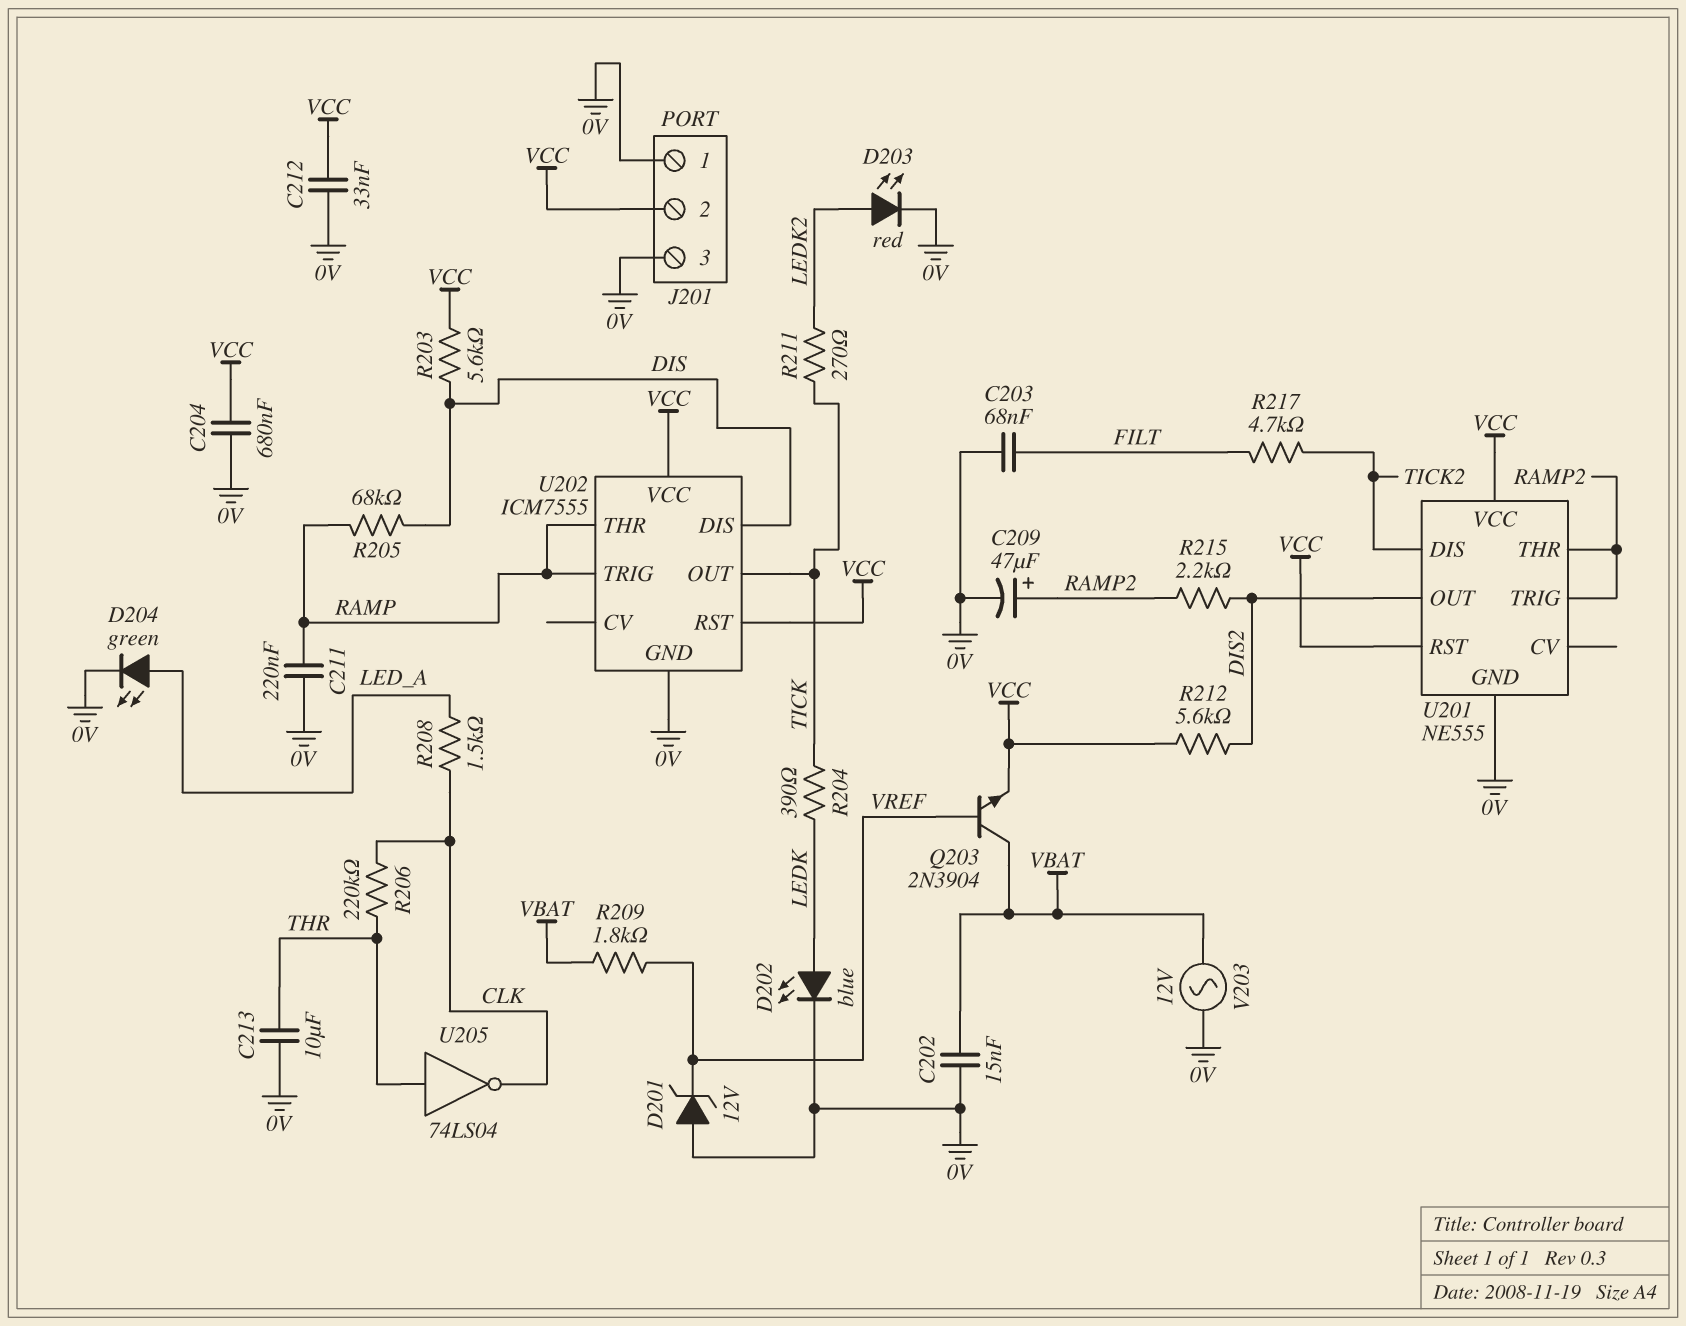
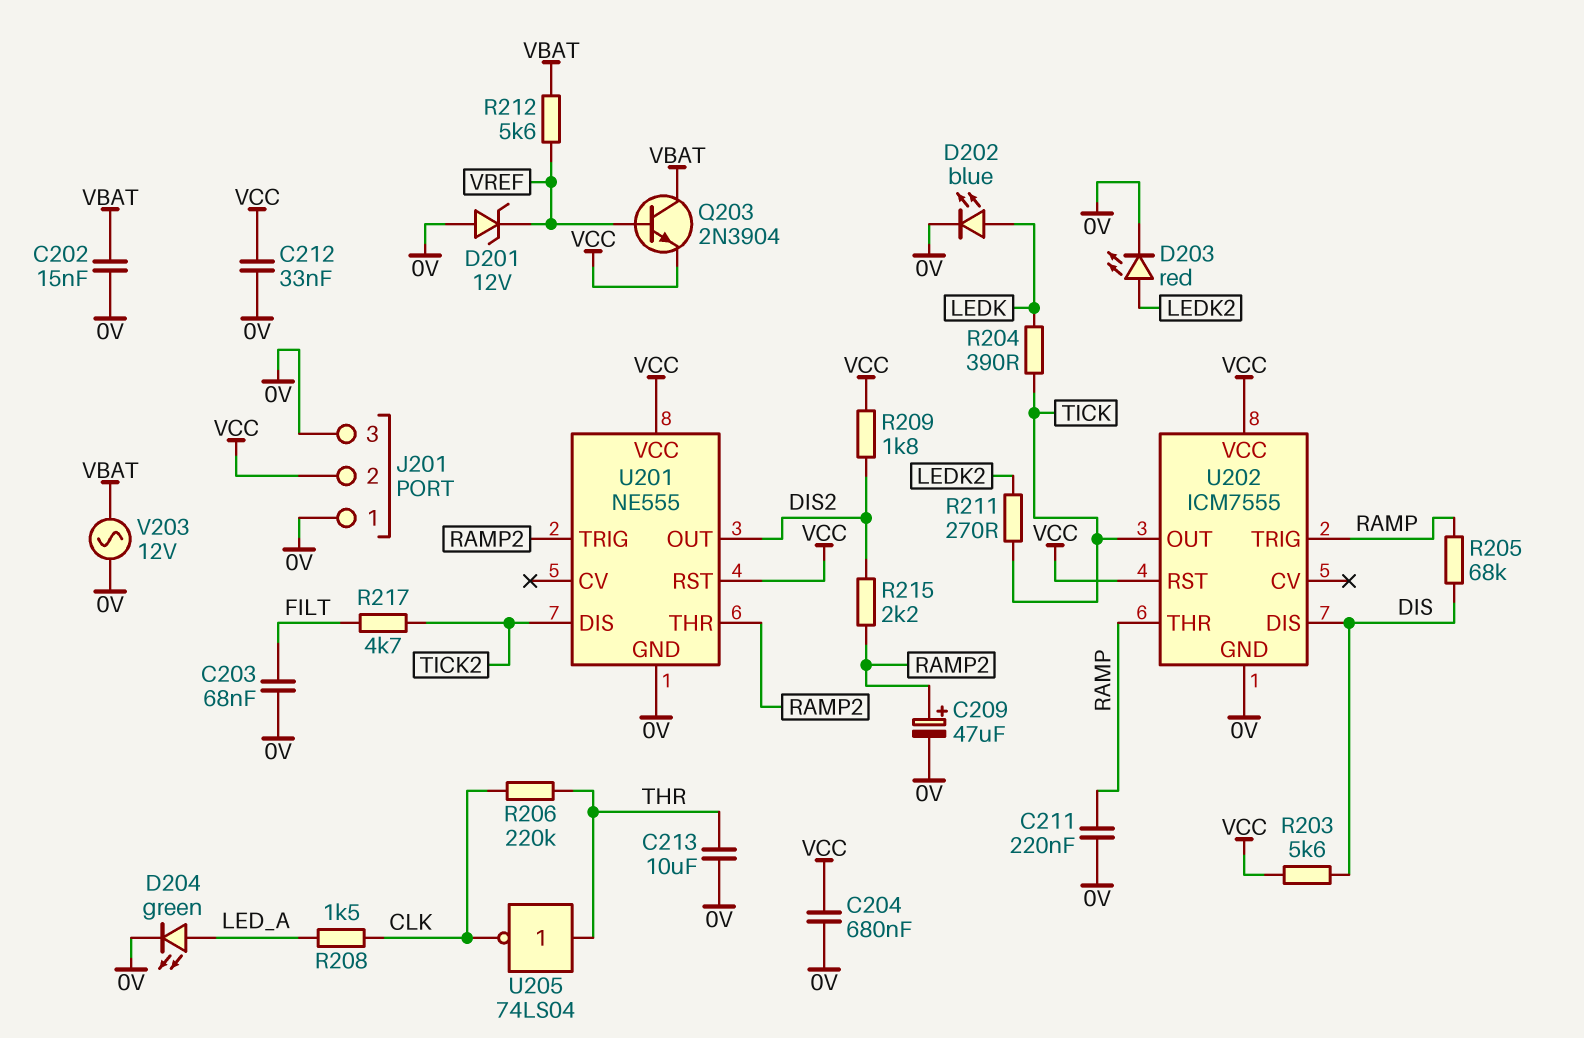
R209: 1.8k (VBAT, VREF) -> 1.8k (DIS2, VCC)
R212: 5.6k (DIS2, VCC) -> 5.6k (VBAT, VREF)

